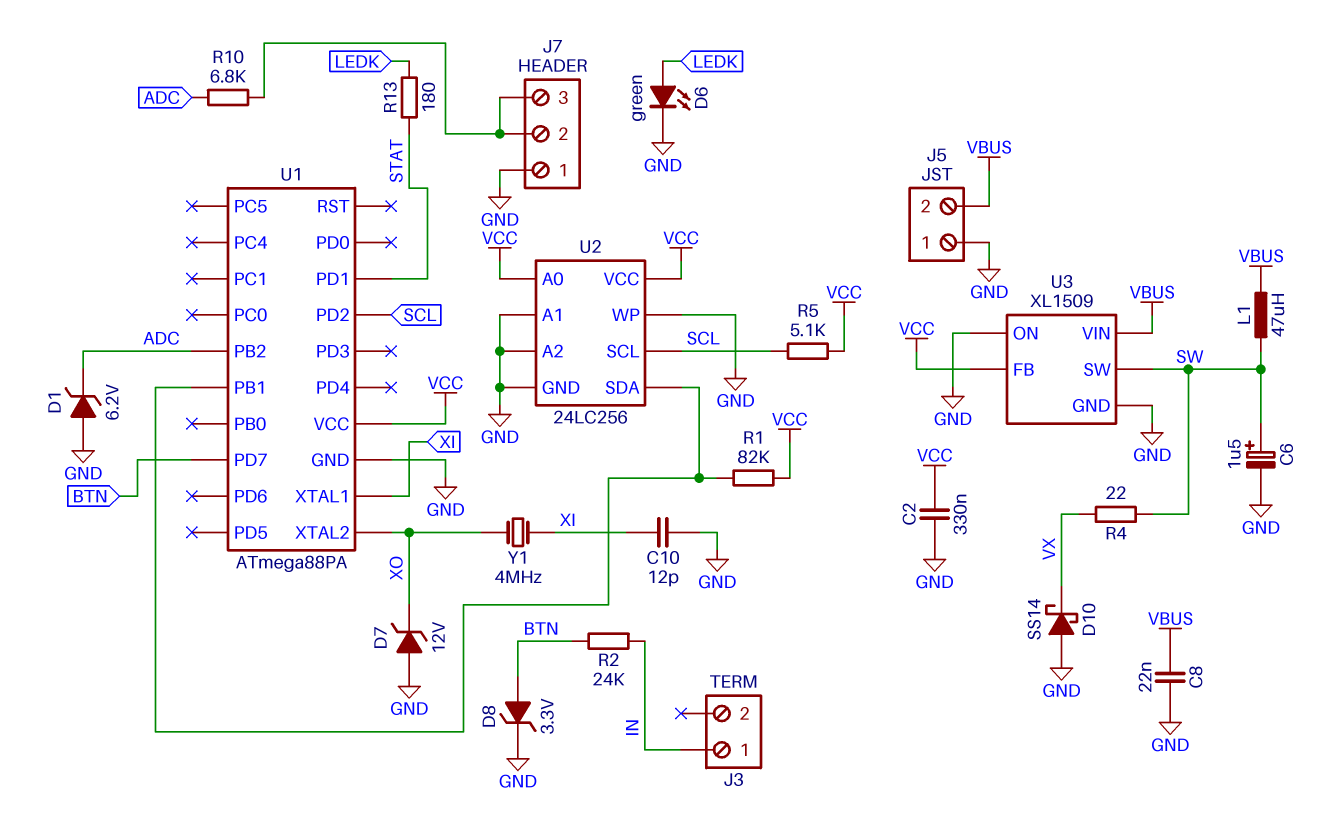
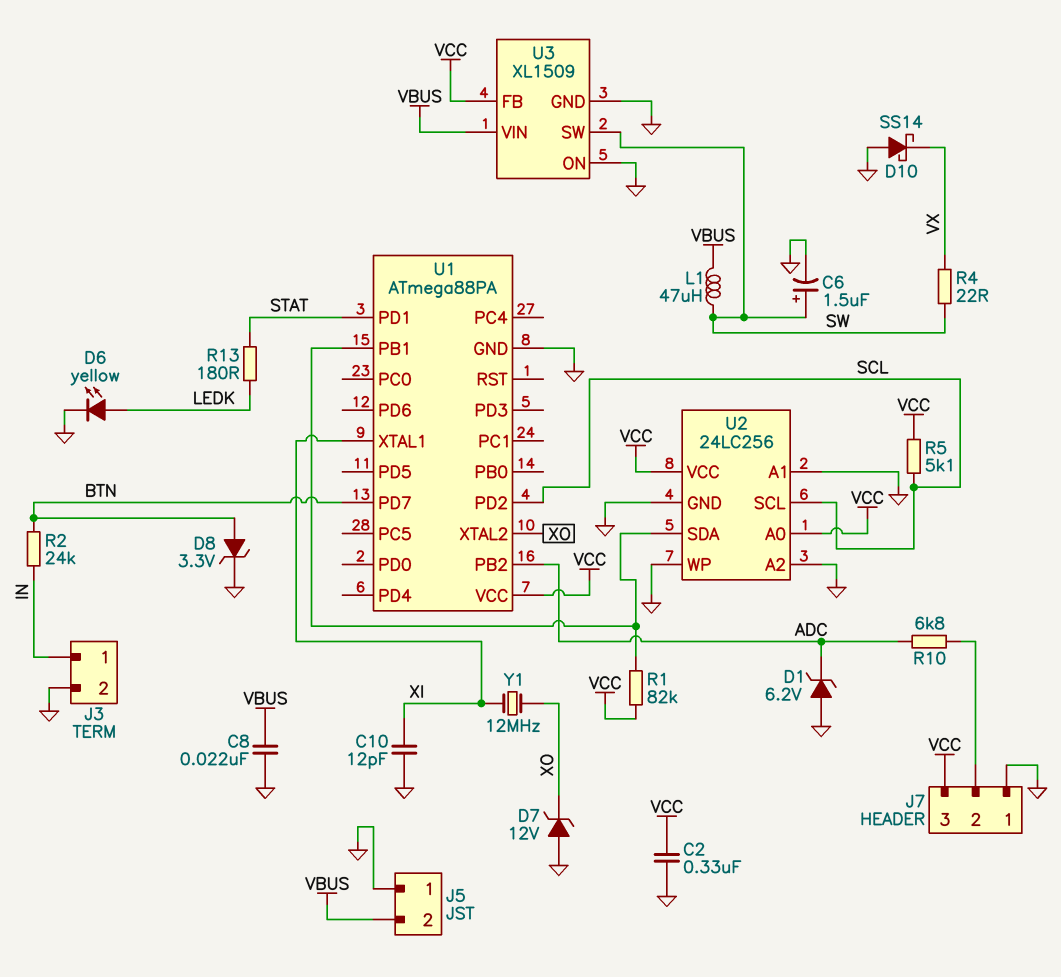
D6: LED green (A LEDK, K GND) -> LED yellow (A LEDK, K GND)
J3 pin 2: none -> GND
J7 pin 3: J7/2 -> VCC
Y1: 4MHz (XI, XO) -> 12MHz (XI, XO)

